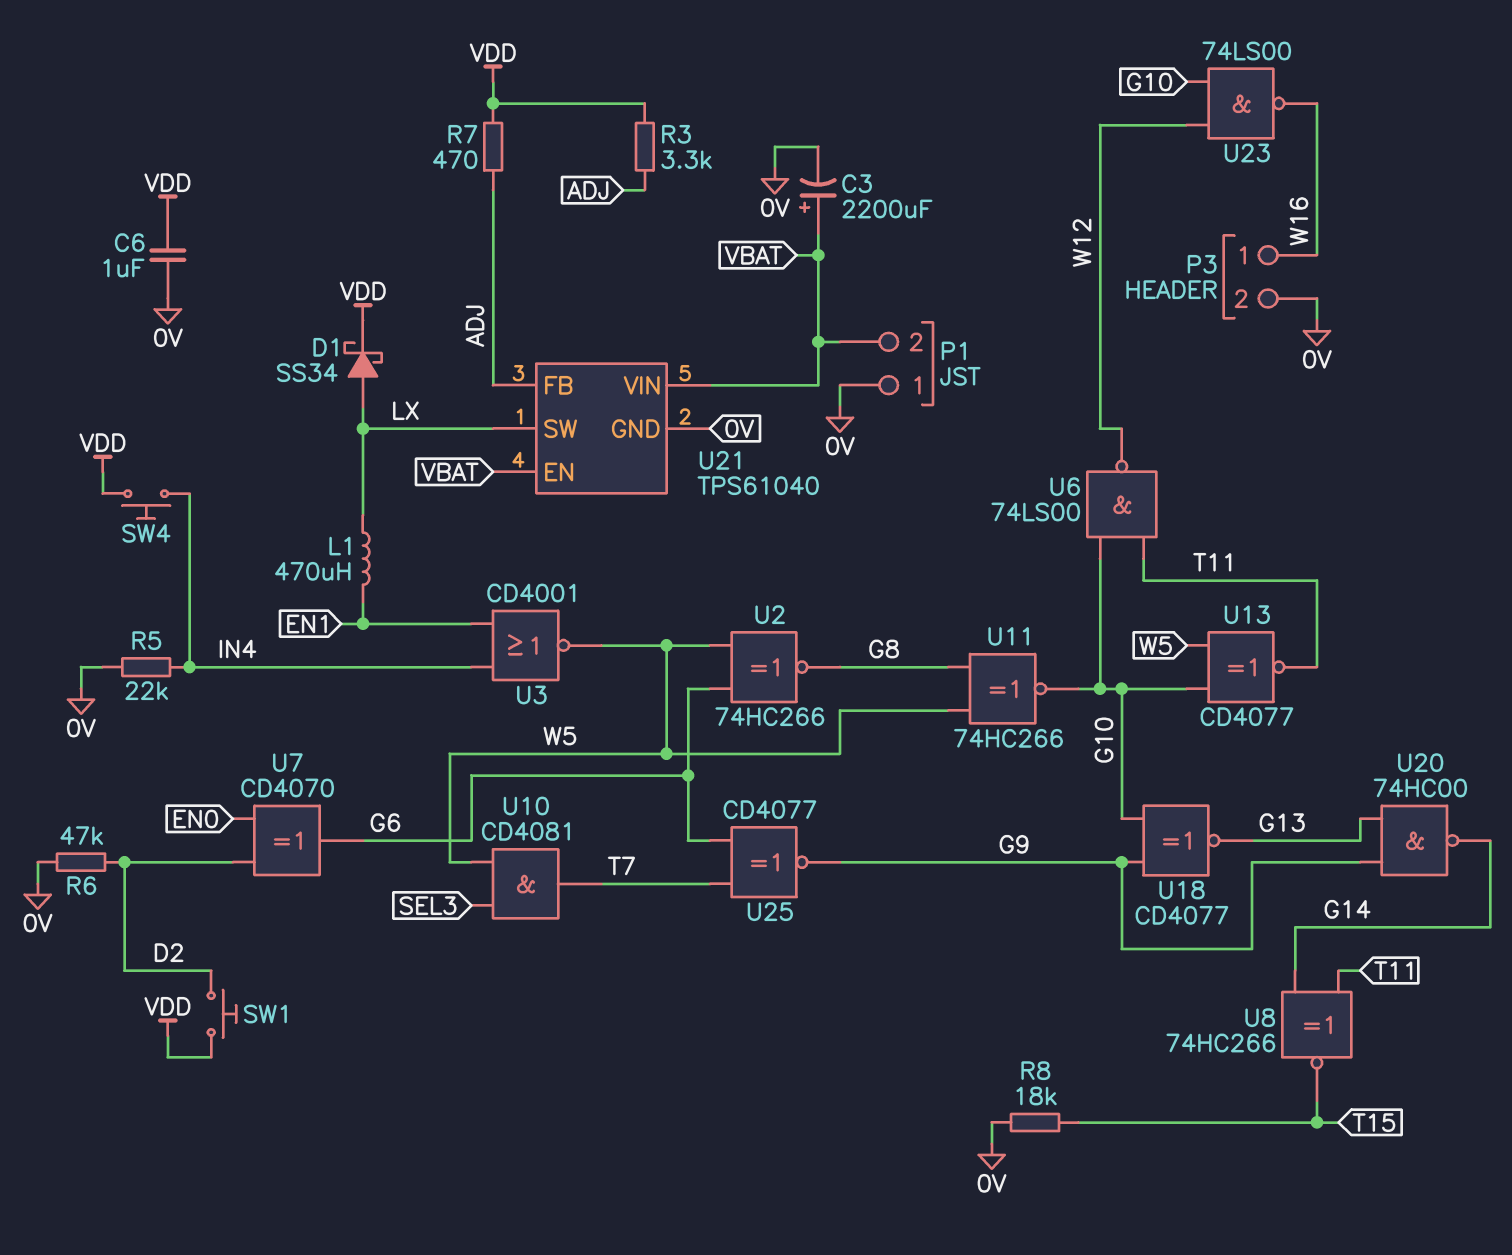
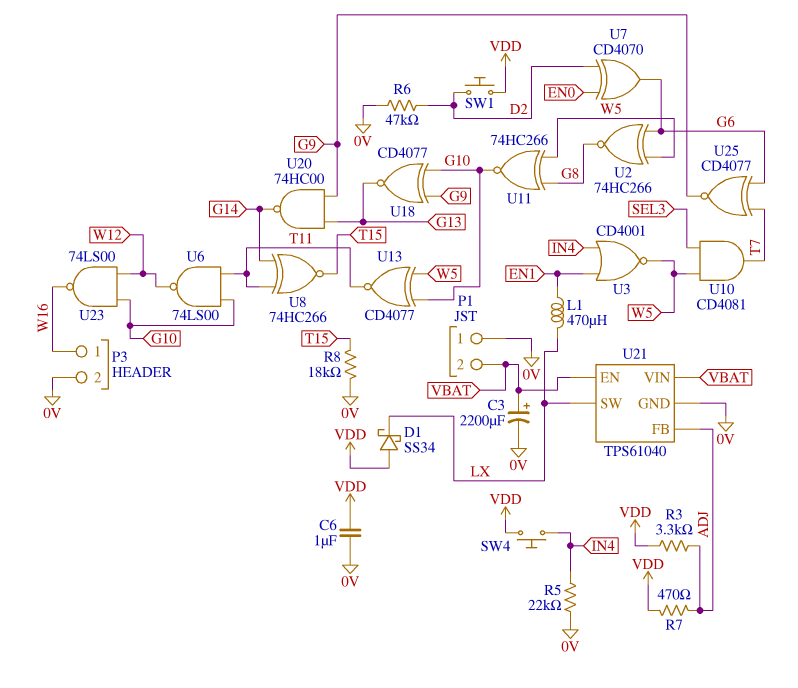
D1: schottky SS34 (A LX, K VDD) -> schottky SS34 (A VDD, K LX)

